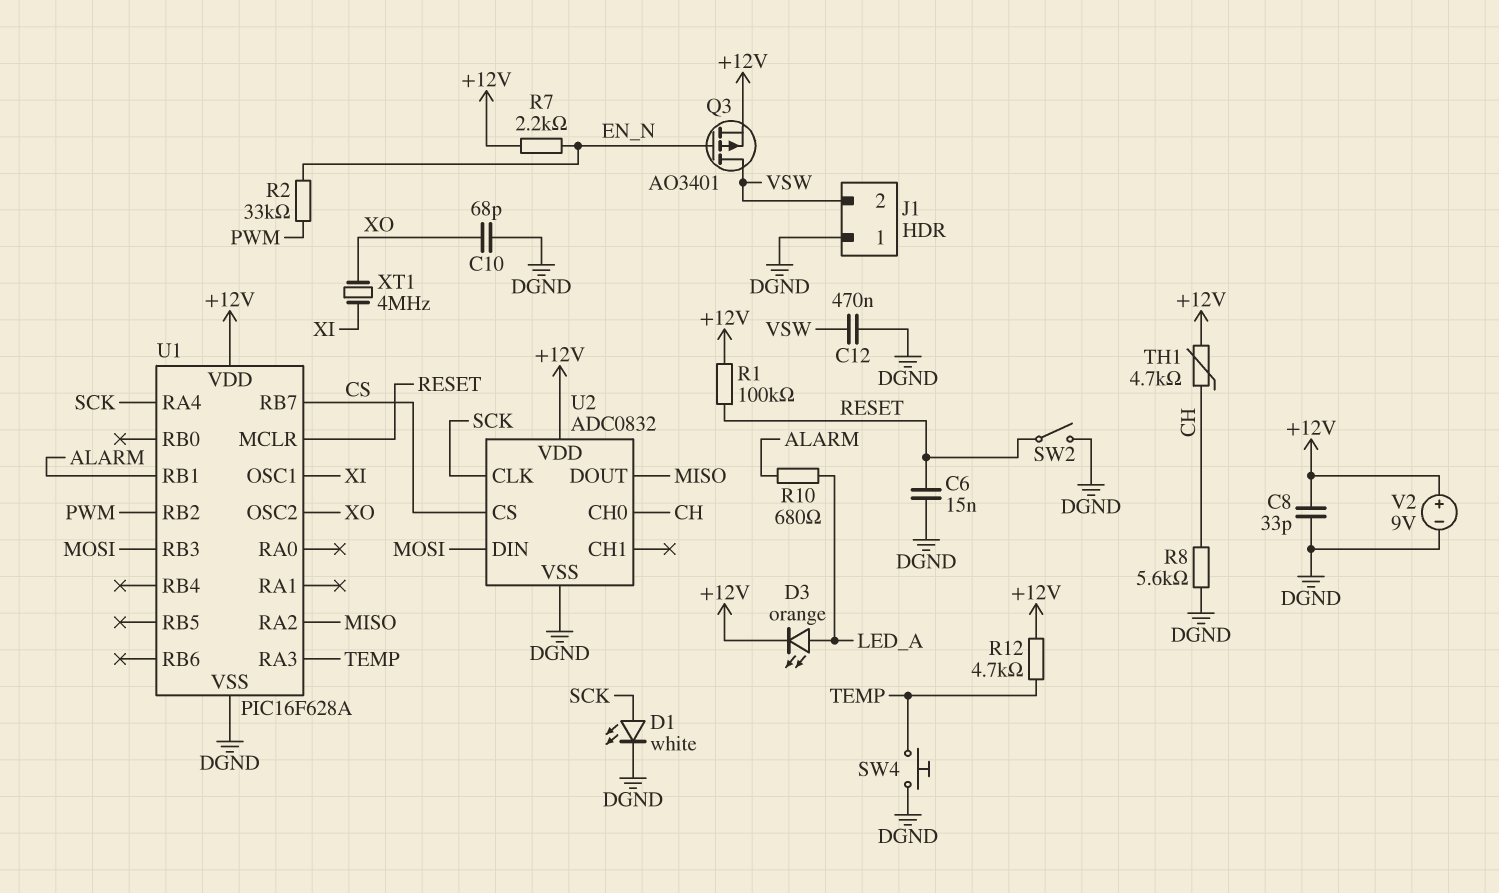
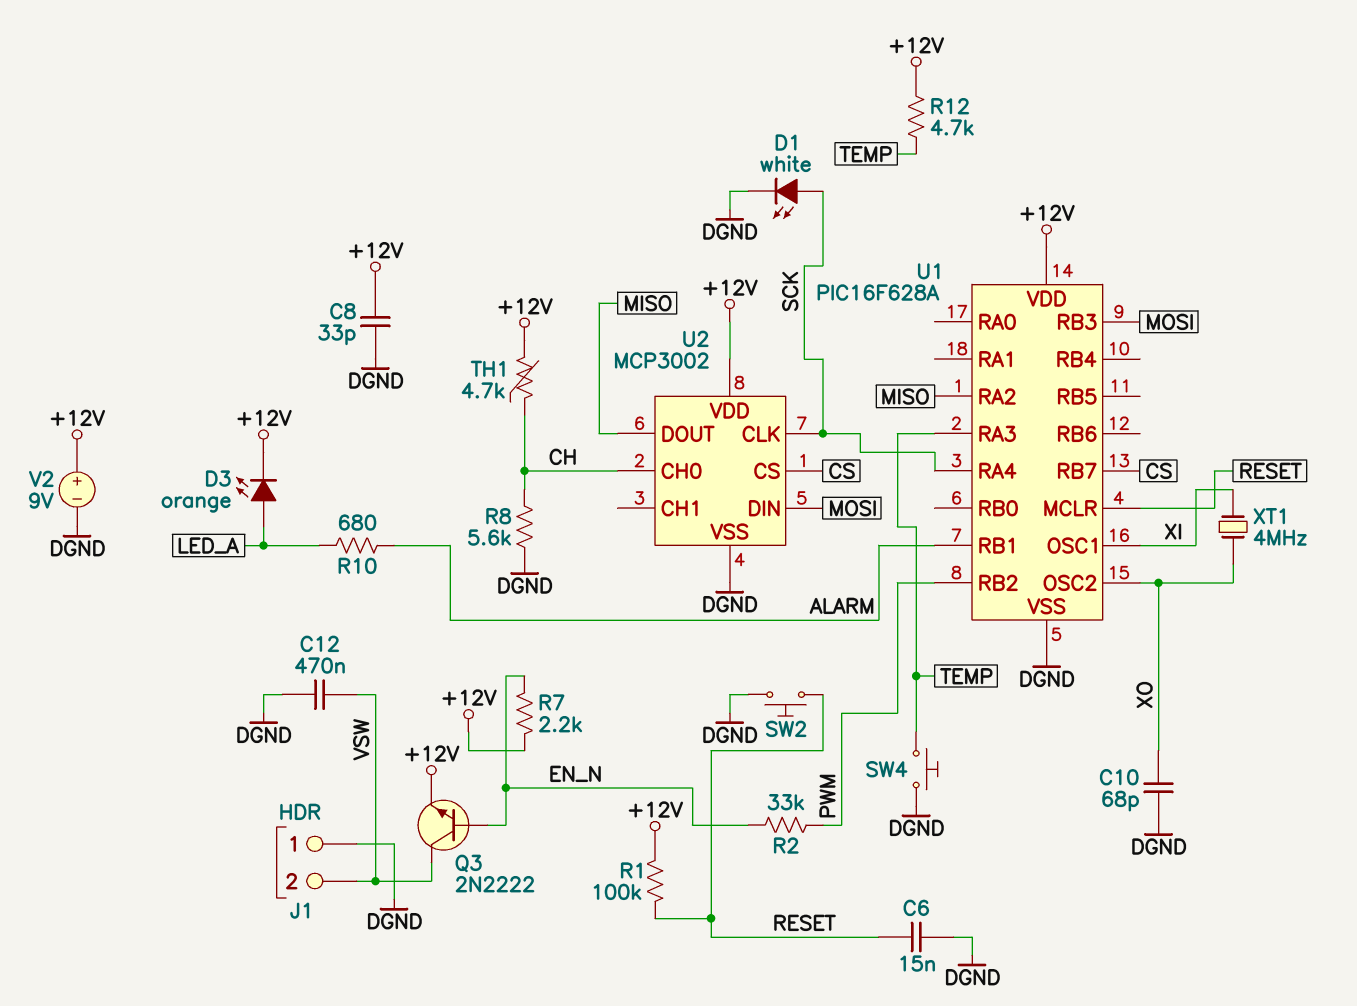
Q3: PMOS AO3401 (G EN_N, D VSW, S +12V) -> NPN 2N2222 (B EN_N, C VSW, E +12V)
SW2: switch (DGND, RESET) -> button (DGND, RESET)
U2: ADC0832 -> MCP3002

